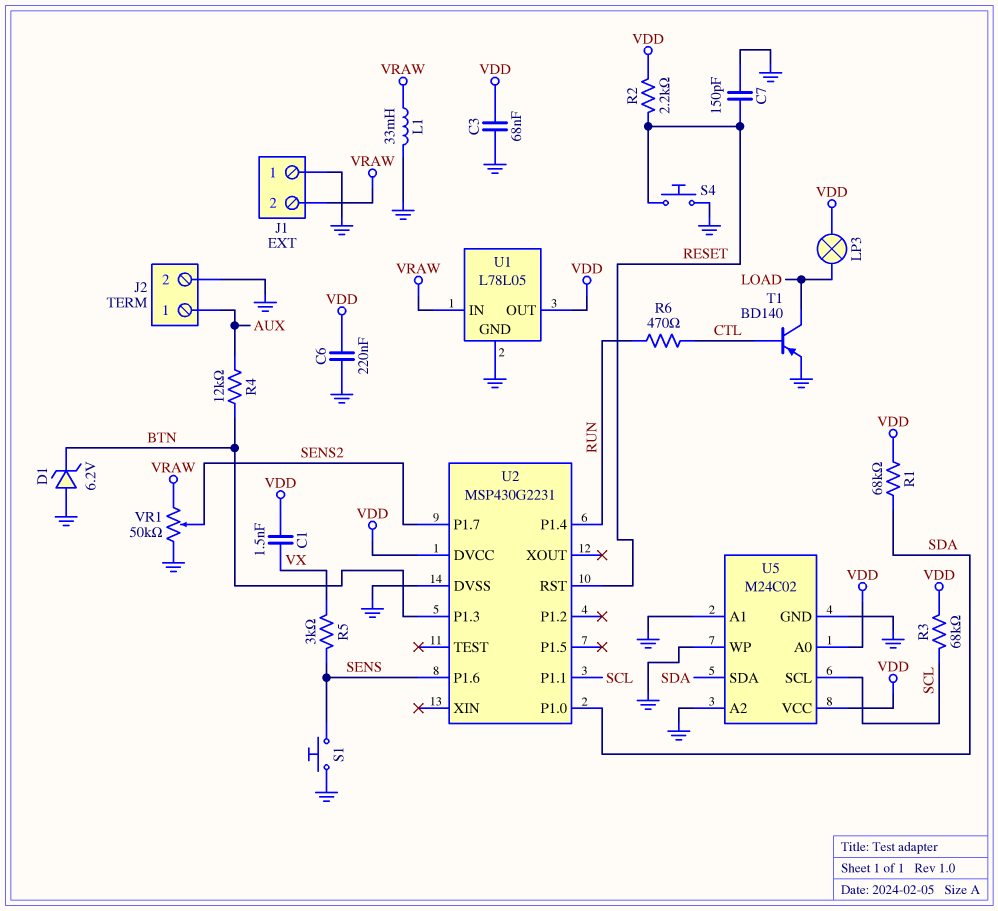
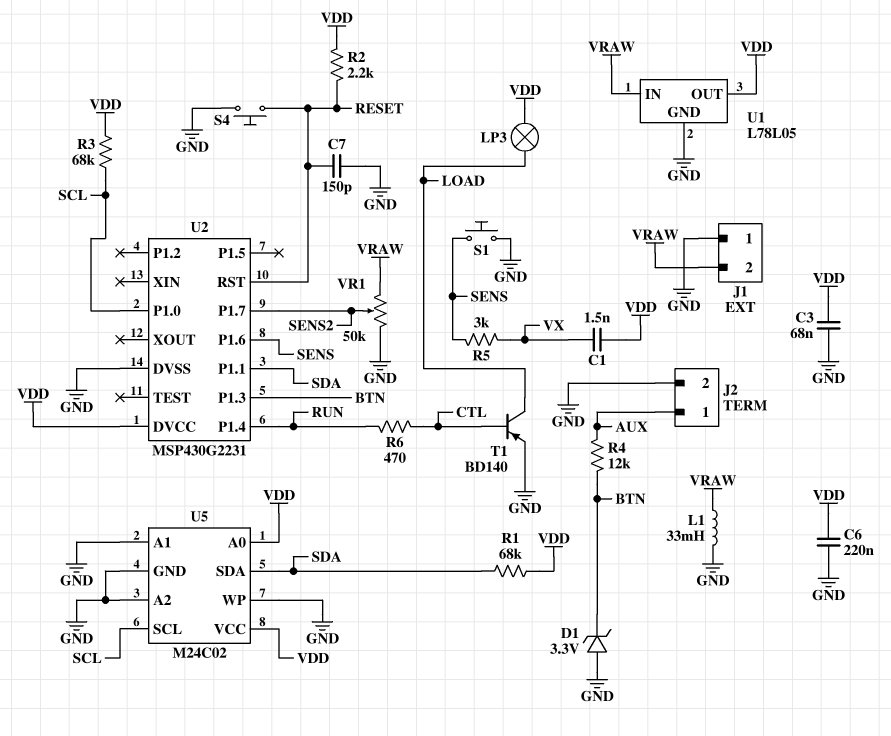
D1: zener 6.2V (A GND, K BTN) -> zener 3.3V (A GND, K BTN)
U2 pin P1.0: SDA -> SCL
U2 pin P1.1: SCL -> SDA

